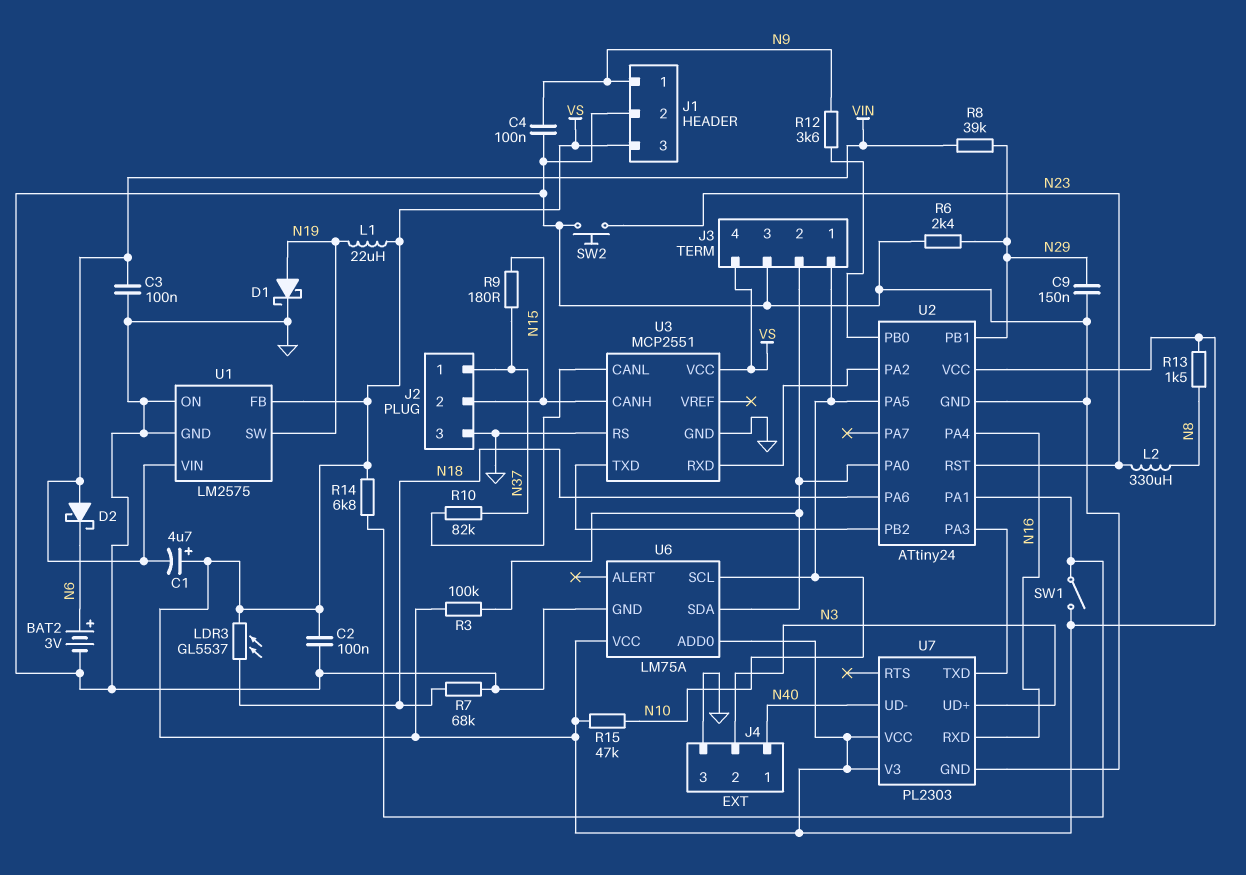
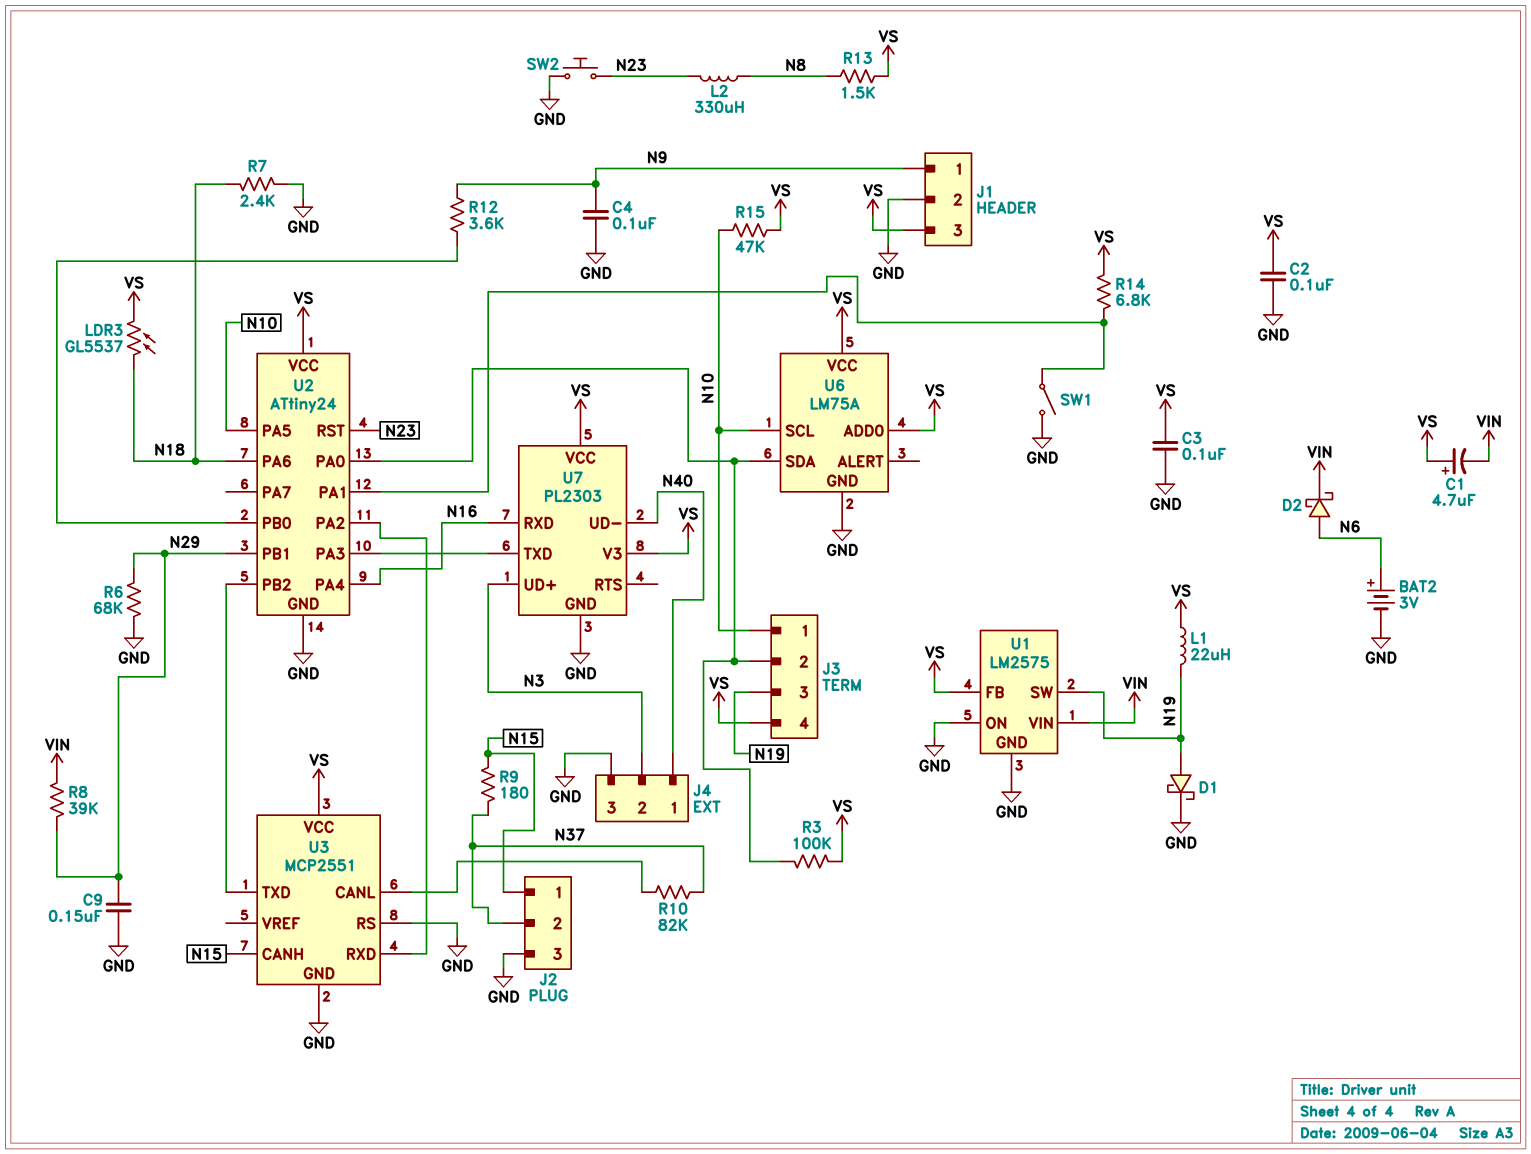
C3: 100nF (GND, VIN) -> 100nF (GND, VS)
D2: schottky (A VIN, K N6) -> schottky (A N6, K VIN)
J2 pin 1: N37 -> N15
J2 pin 2: N15 -> N37
J3 pin 3: GND -> N19
R6: 2.4k (GND, N29) -> 68k (GND, N29)
R7: 68k (GND, N18) -> 2.4k (GND, N18)
SW1: switch (U2/PA1, VS) -> switch (GND, U2/PA1)

